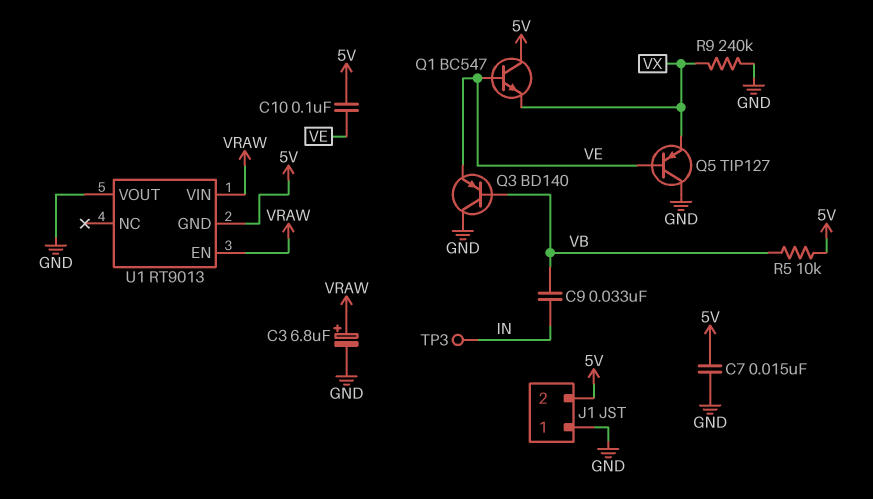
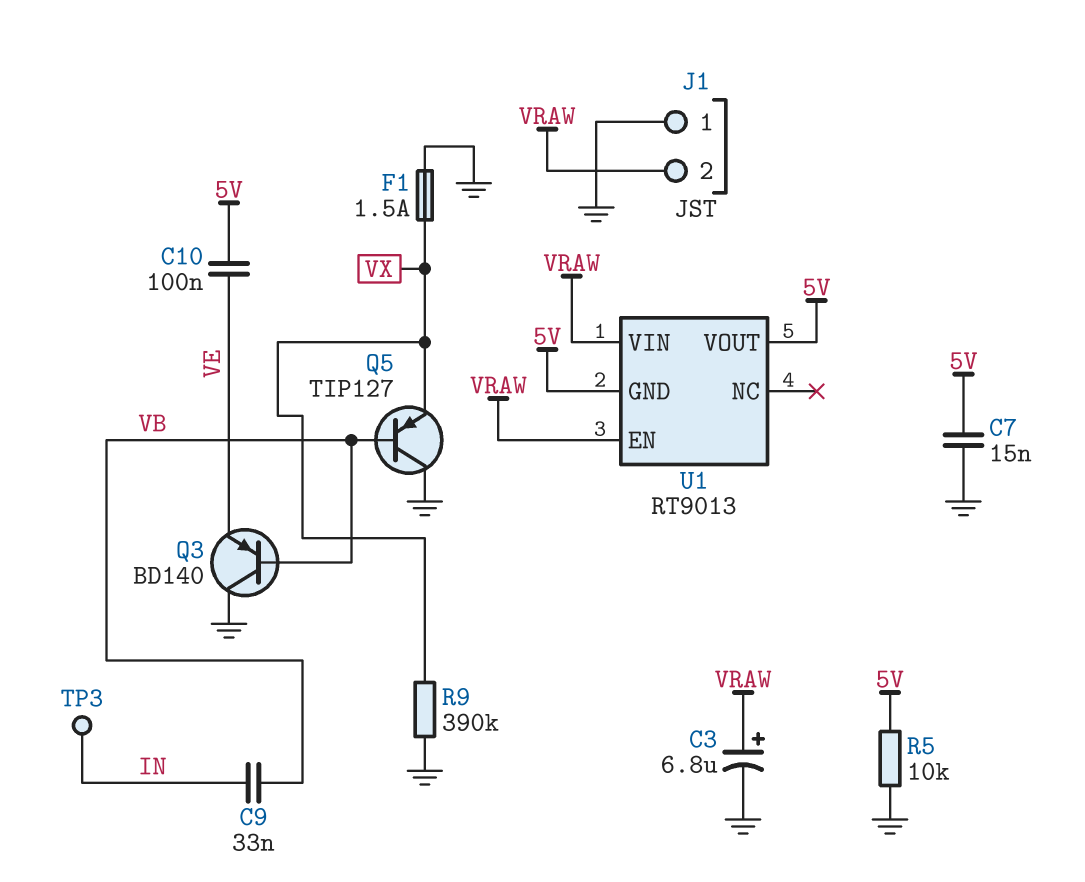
F1: none -> 1.5A (GND, VX)
J1 pin 2: 5V -> VRAW
Q1: NPN BC547 (B VE, C 5V, E VX) -> none
Q5: PNP TIP127 (B VE, C GND, E VX) -> PNP TIP127 (B VB, C GND, E VX)
R5: 10k (5V, VB) -> 10k (5V, GND)
R9: 240k (GND, VX) -> 390k (GND, VX)
U1 pin VOUT: GND -> 5V

